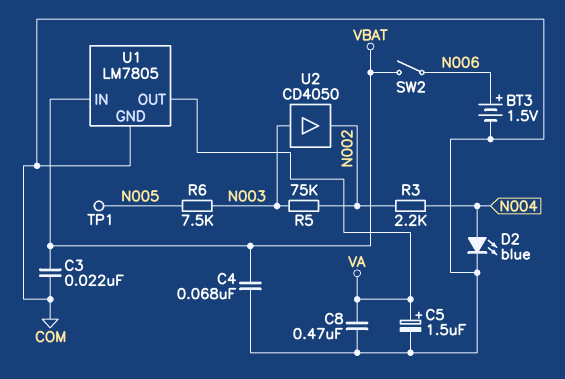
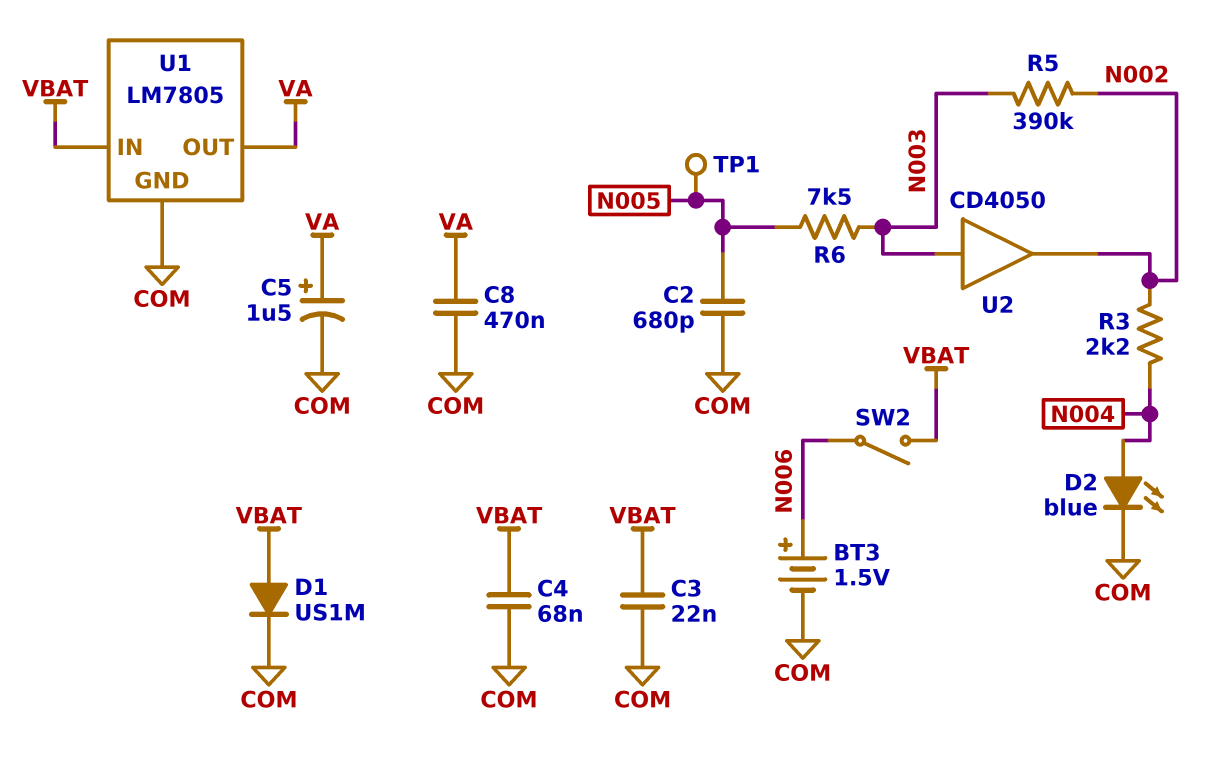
C2: none -> 680pF (COM, N005)
D1: none -> diode US1M (A VBAT, K COM)
R5: 75k (N002, N003) -> 390k (N002, N003)

